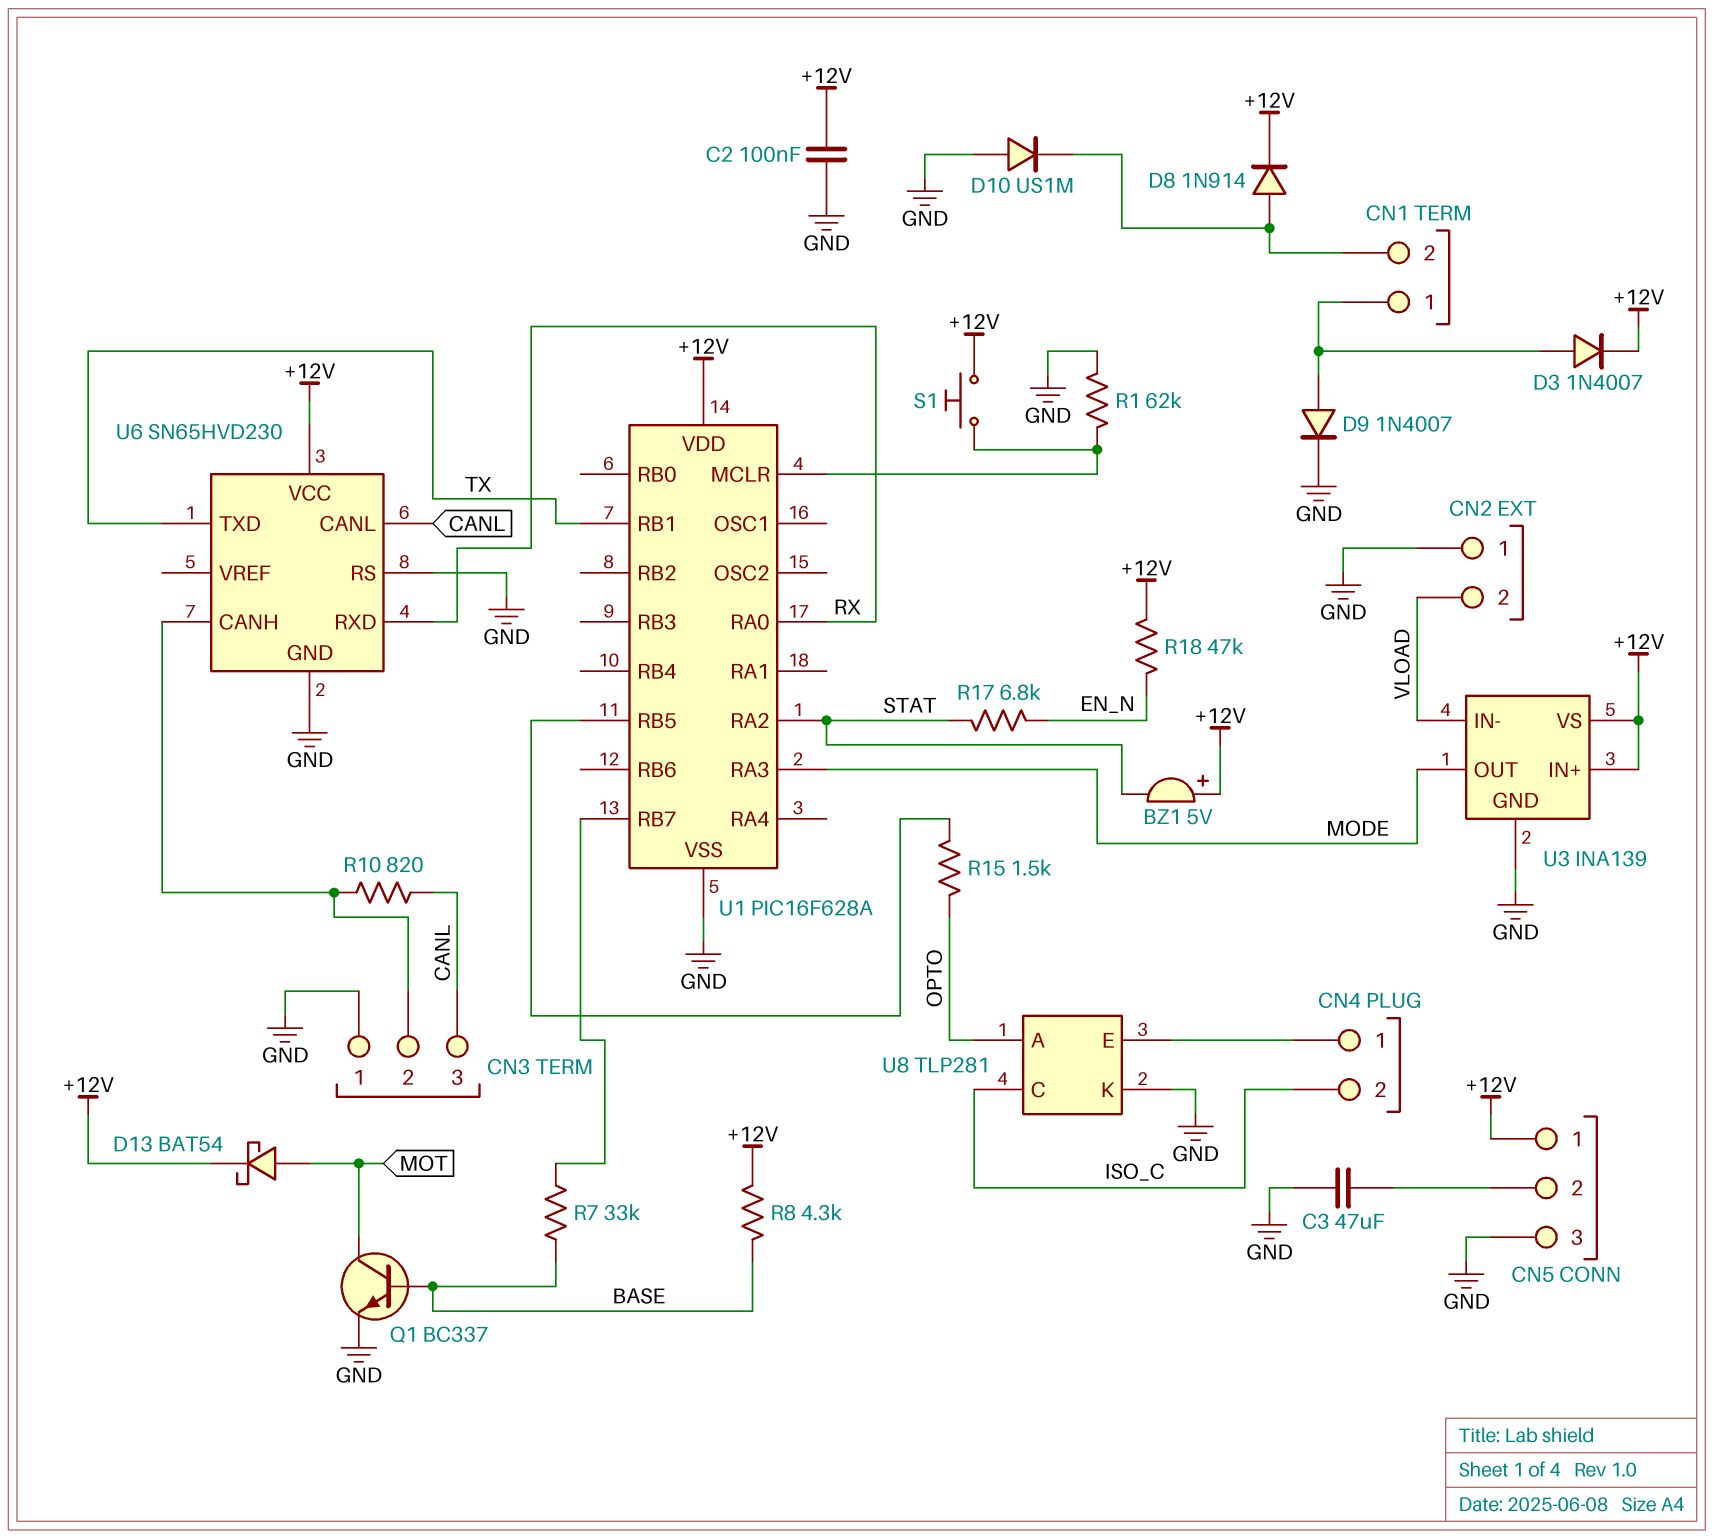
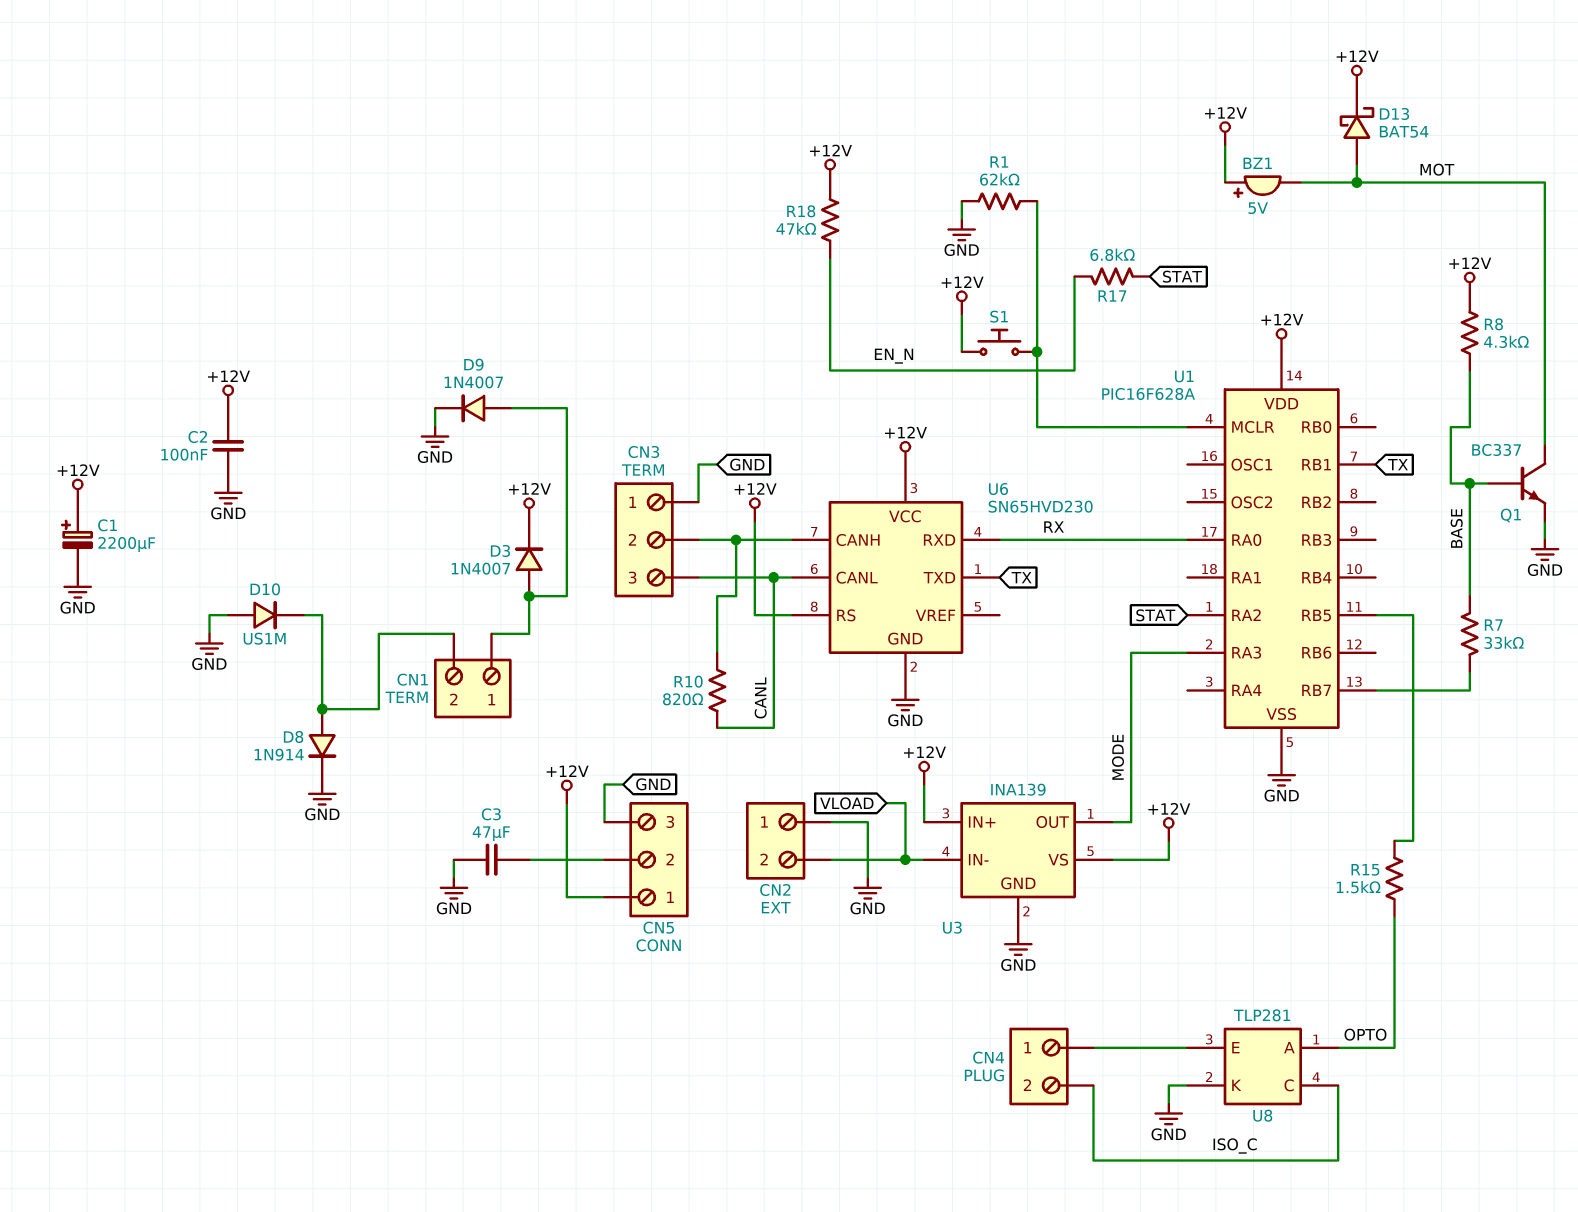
BZ1: buzzer 5V (plus +12V, minus STAT) -> buzzer 5V (plus +12V, minus MOT)
C1: none -> 2200uF (plus +12V, minus GND)
D8: diode 1N914 (A CN1/2, K +12V) -> diode 1N914 (A CN1/2, K GND)
U6 pin RS: GND -> +12V

